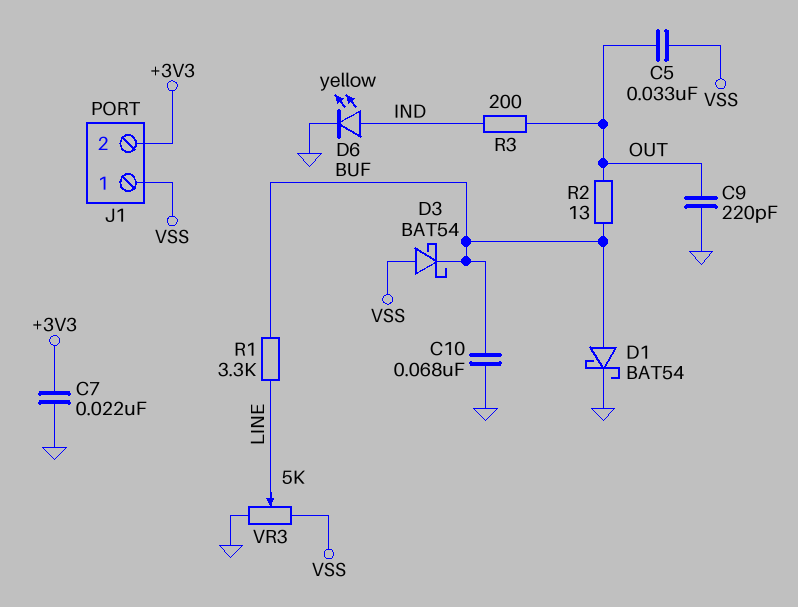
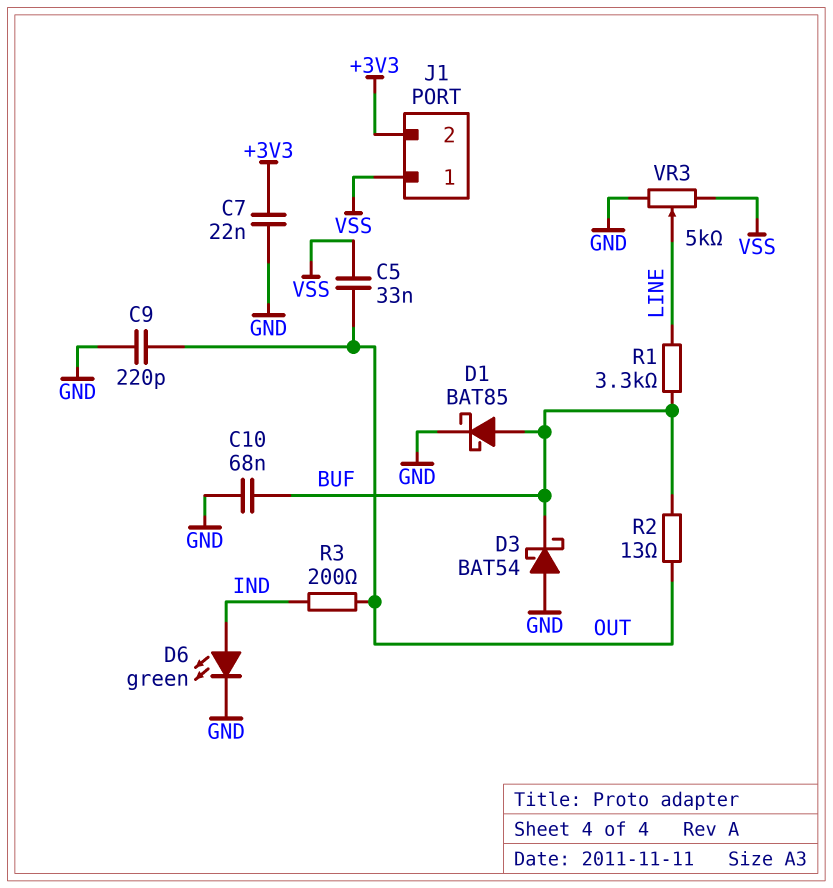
D1: schottky BAT54 (A BUF, K GND) -> schottky BAT85 (A BUF, K GND)
D3: schottky BAT54 (A VSS, K BUF) -> schottky BAT54 (A GND, K BUF)
D6: LED yellow (A IND, K GND) -> LED green (A IND, K GND)

